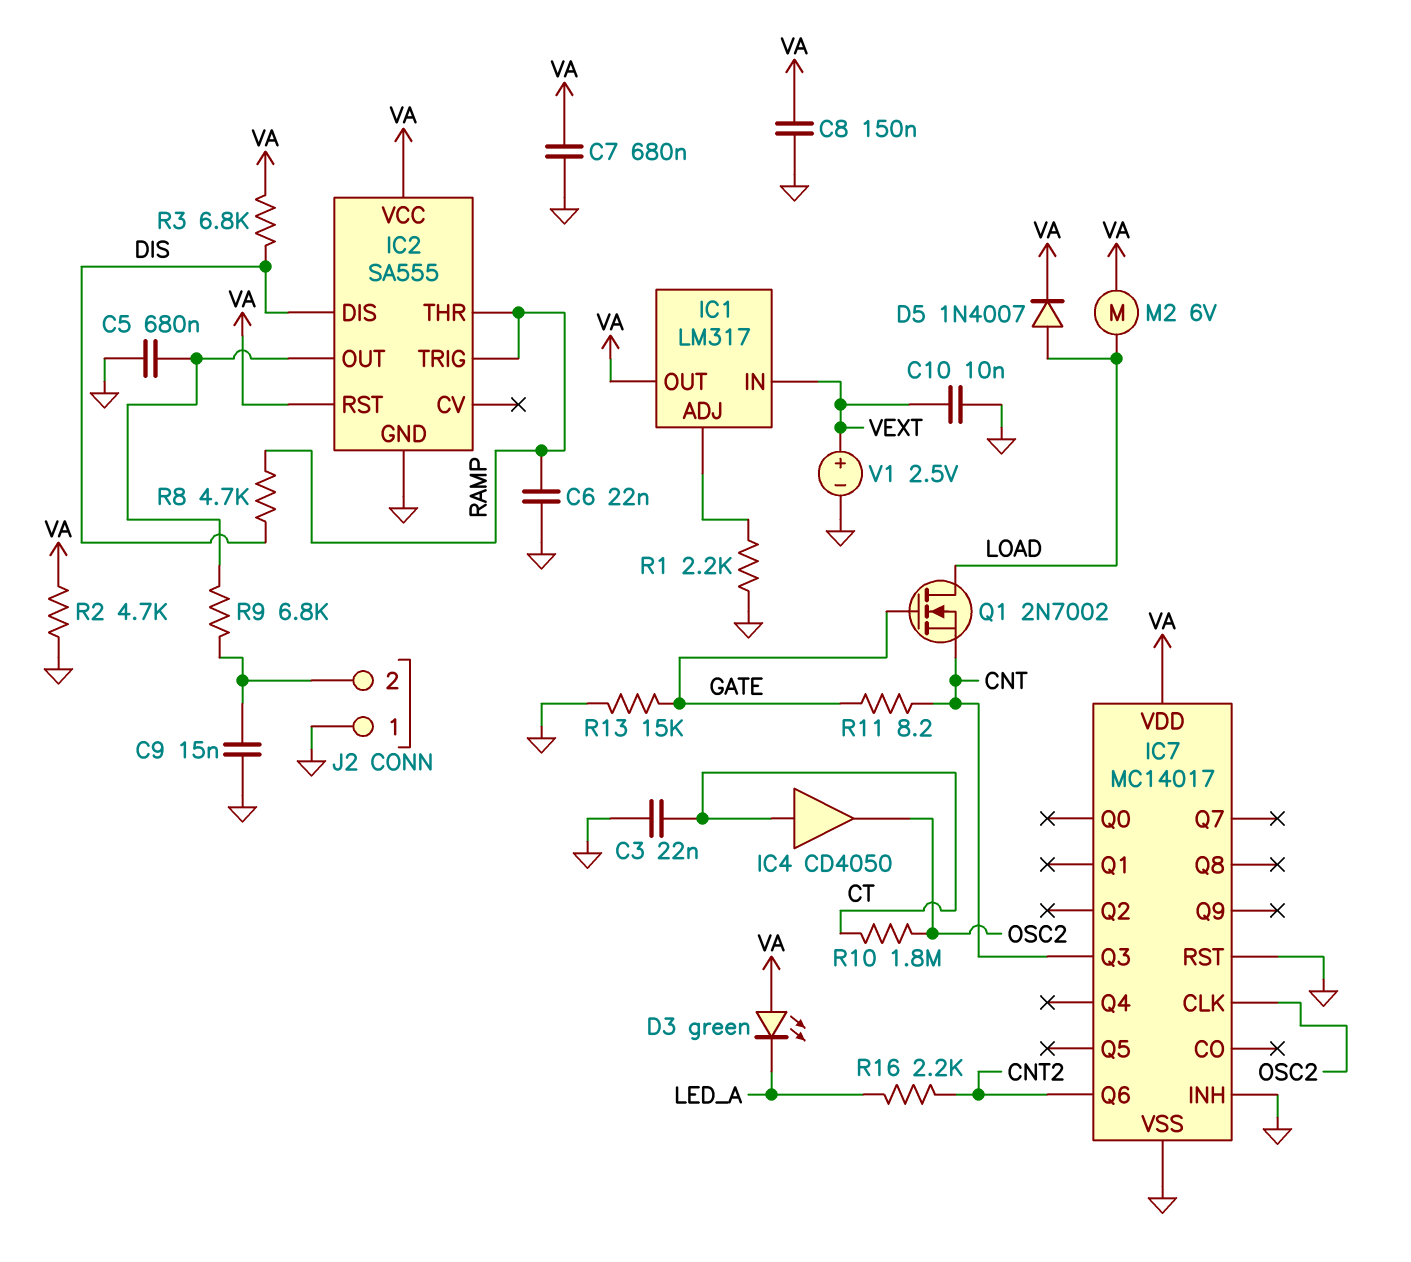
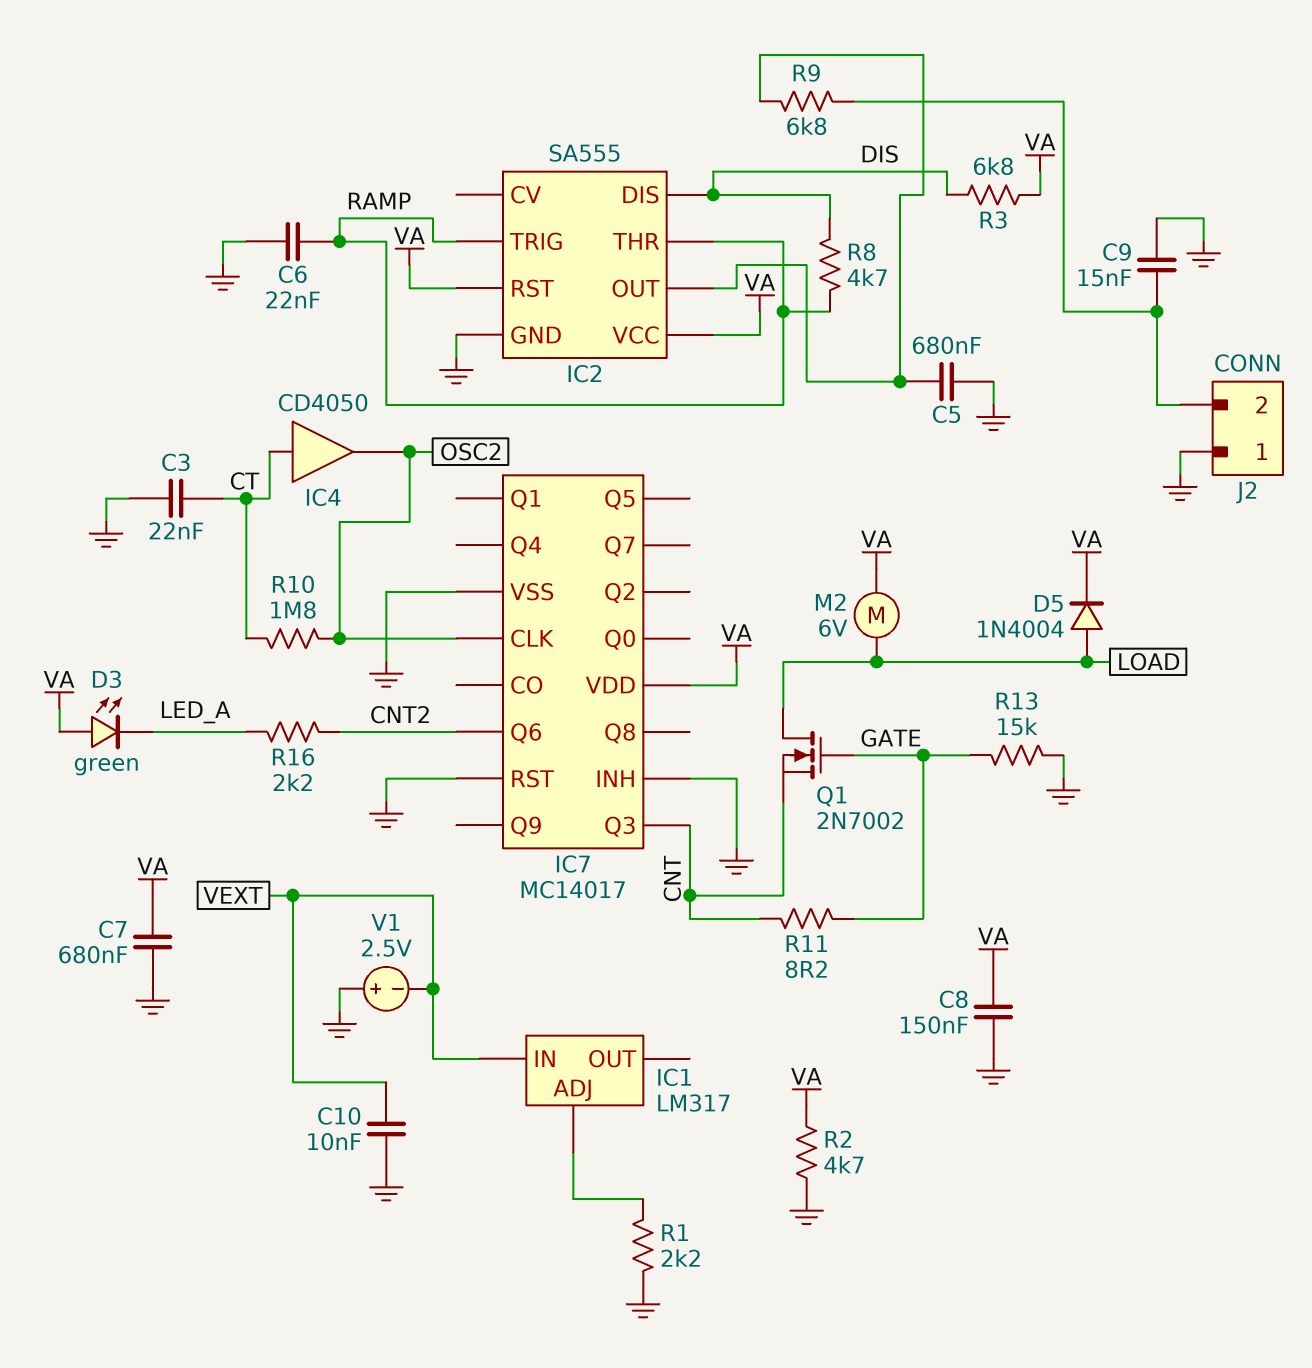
D5: diode 1N4007 (A LOAD, K VA) -> diode 1N4004 (A LOAD, K VA)
IC1 pin OUT: VA -> none
V1: 2.5V (plus VEXT, minus GND) -> 2.5V (plus GND, minus VEXT)

